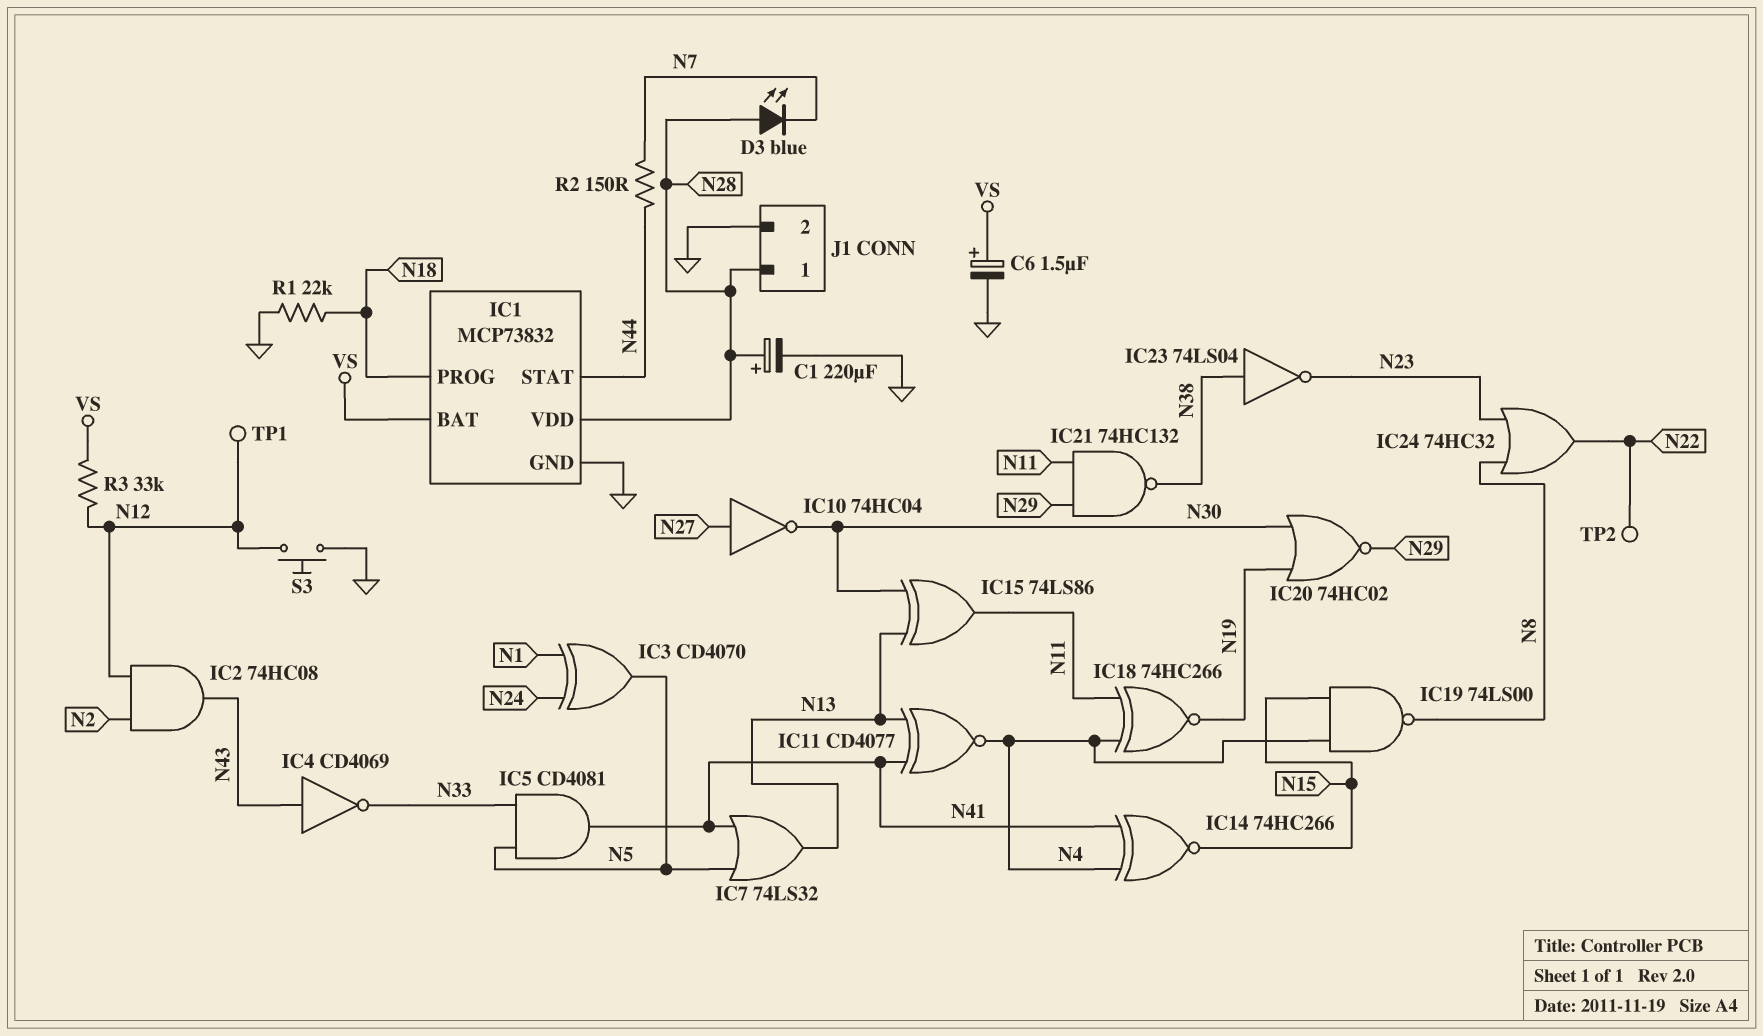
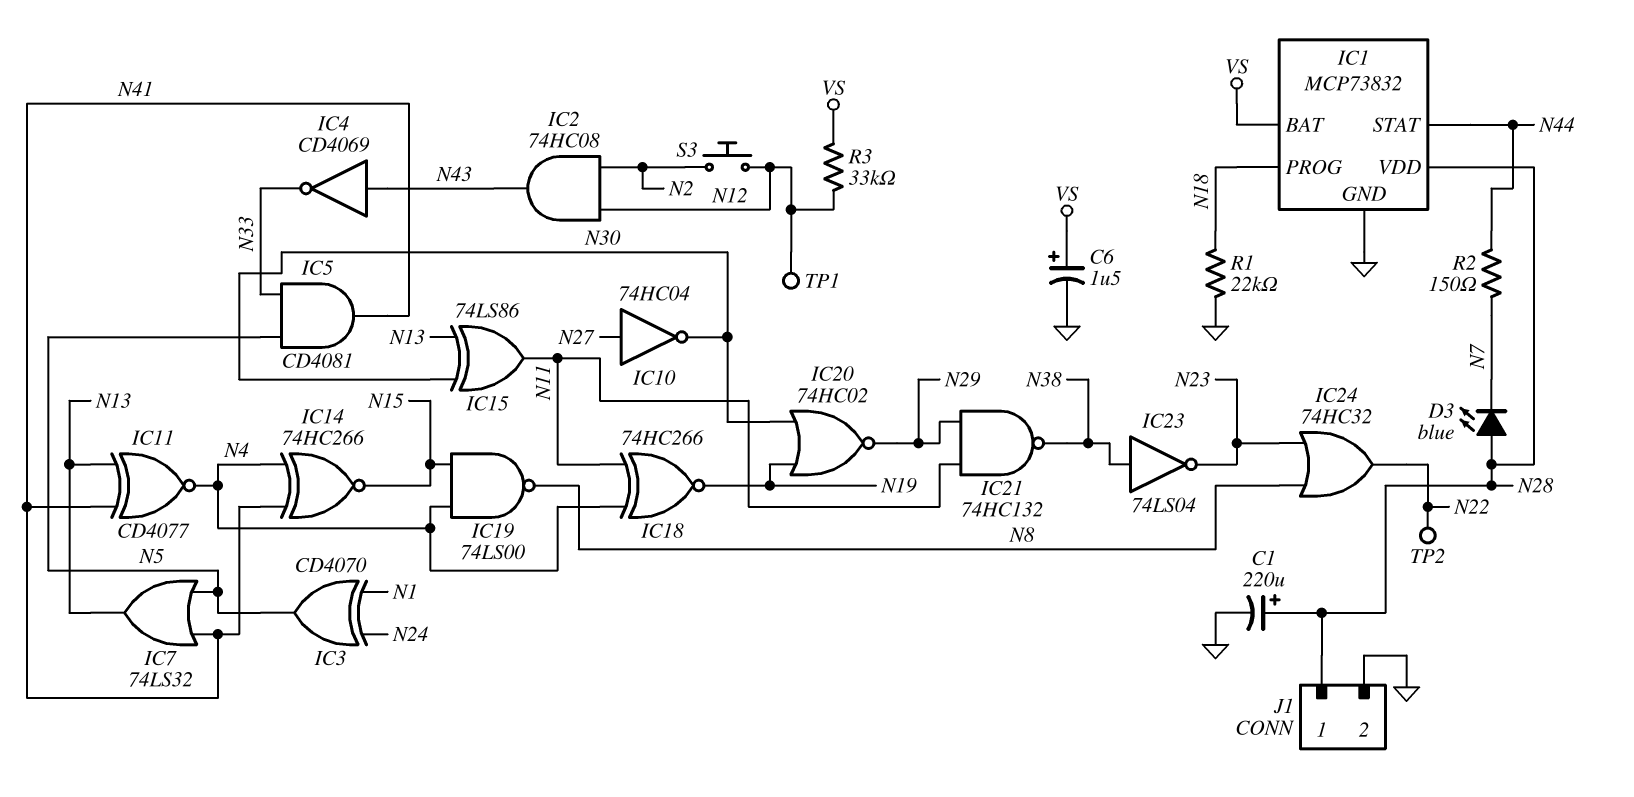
S3: button (GND, N12) -> button (N2, N12)

